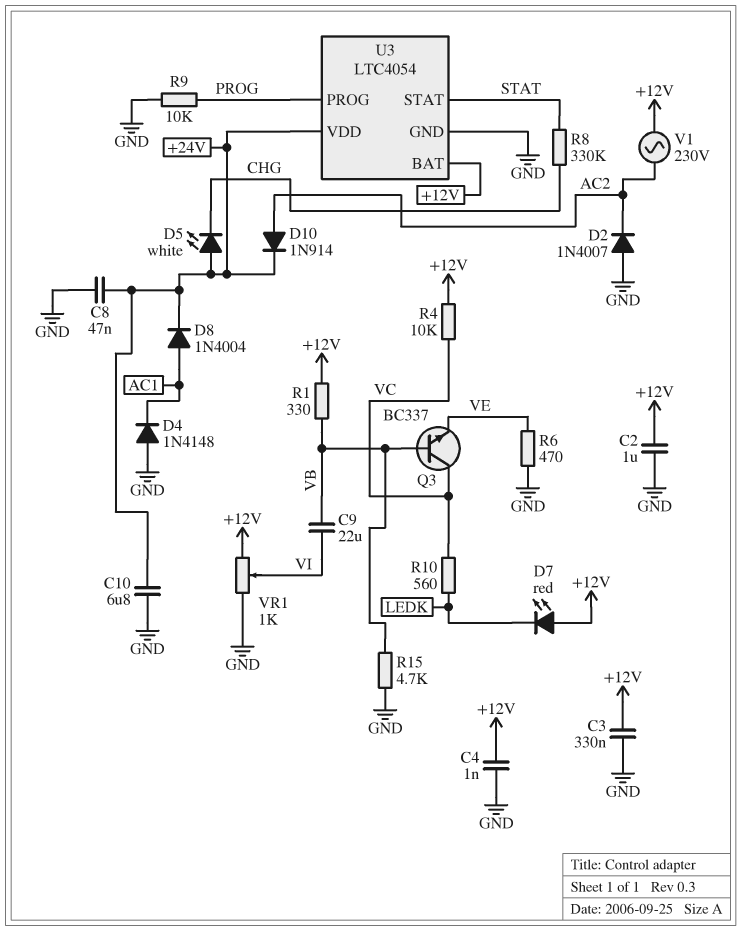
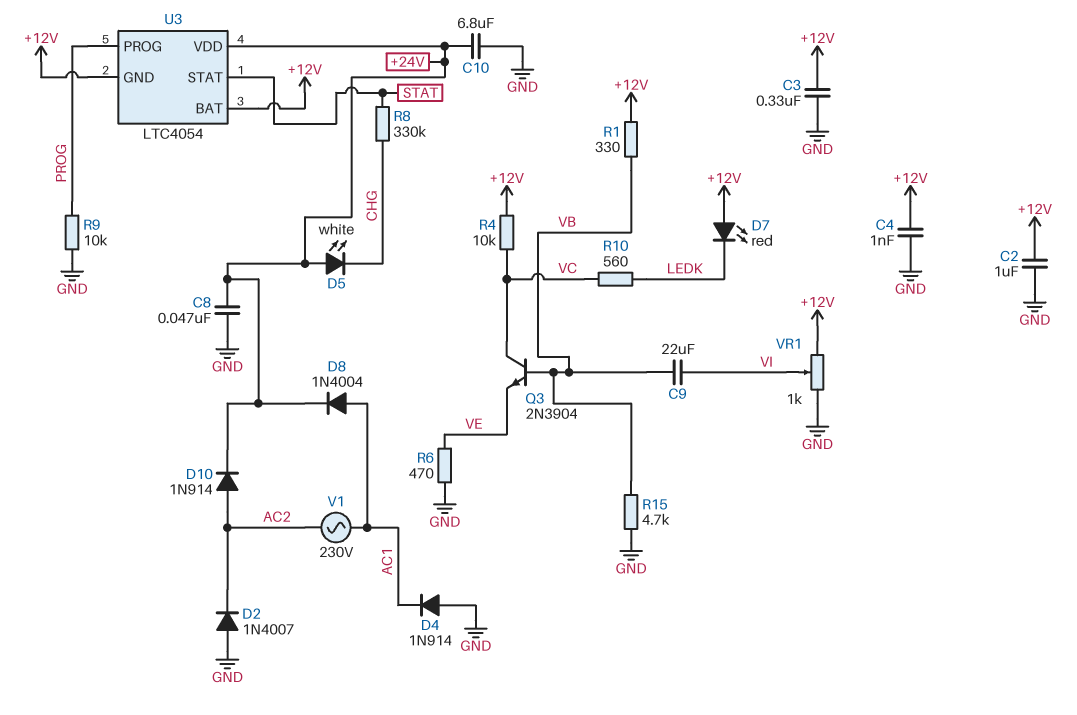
D4: diode 1N4148 (A GND, K AC1) -> diode 1N914 (A GND, K AC1)
Q3: NPN BC337 (B VB, C VC, E VE) -> NPN 2N3904 (B VB, C VC, E VE)
U3 pin GND: GND -> +12V
V1: AC 230V (+12V, AC2) -> AC 230V (AC1, AC2)

